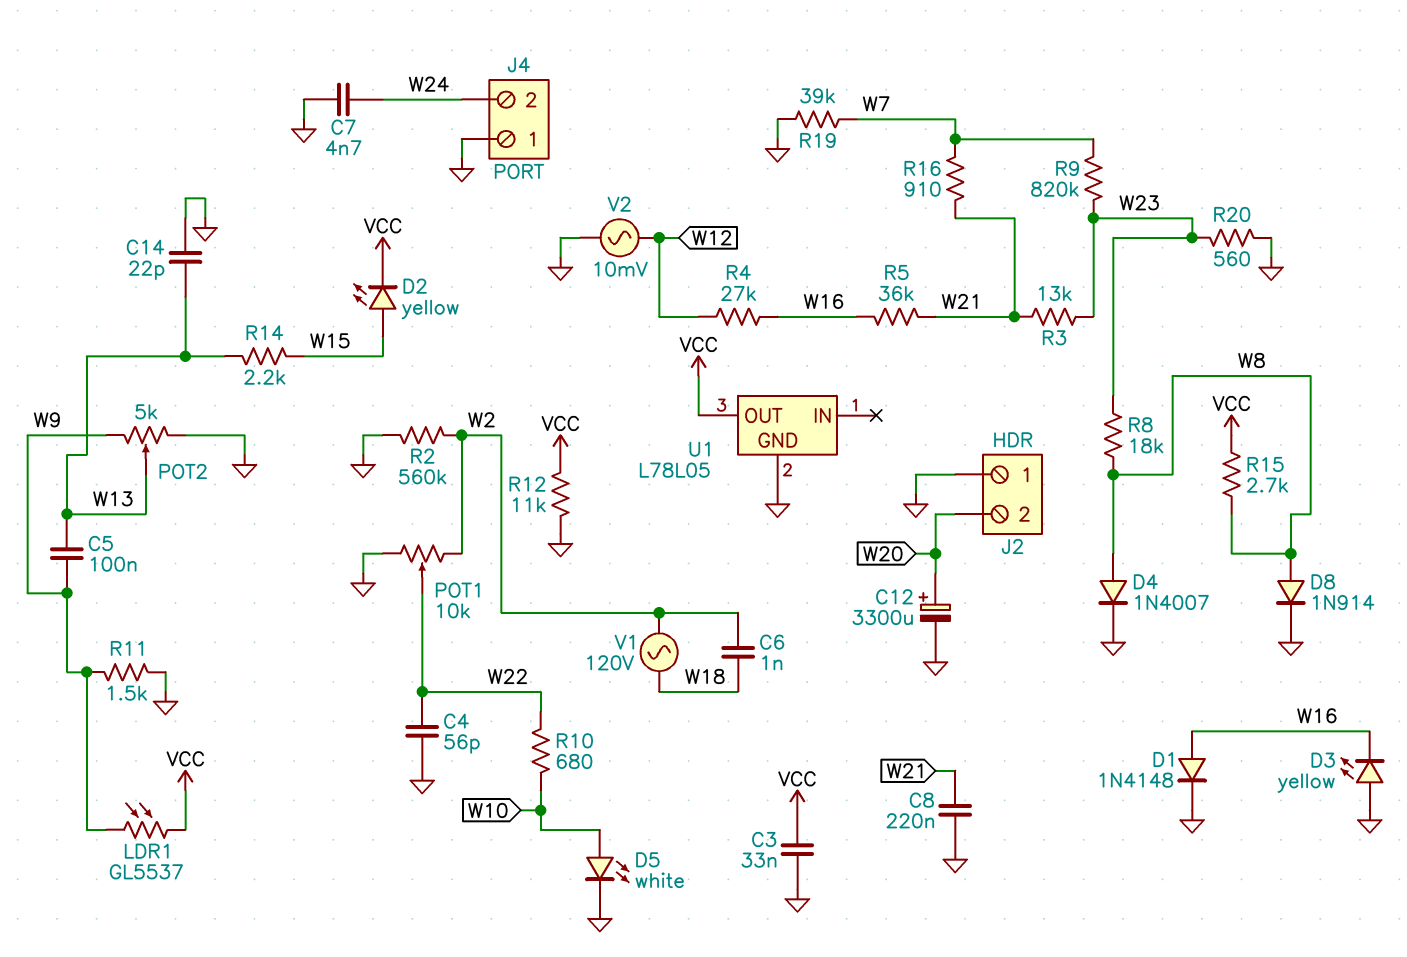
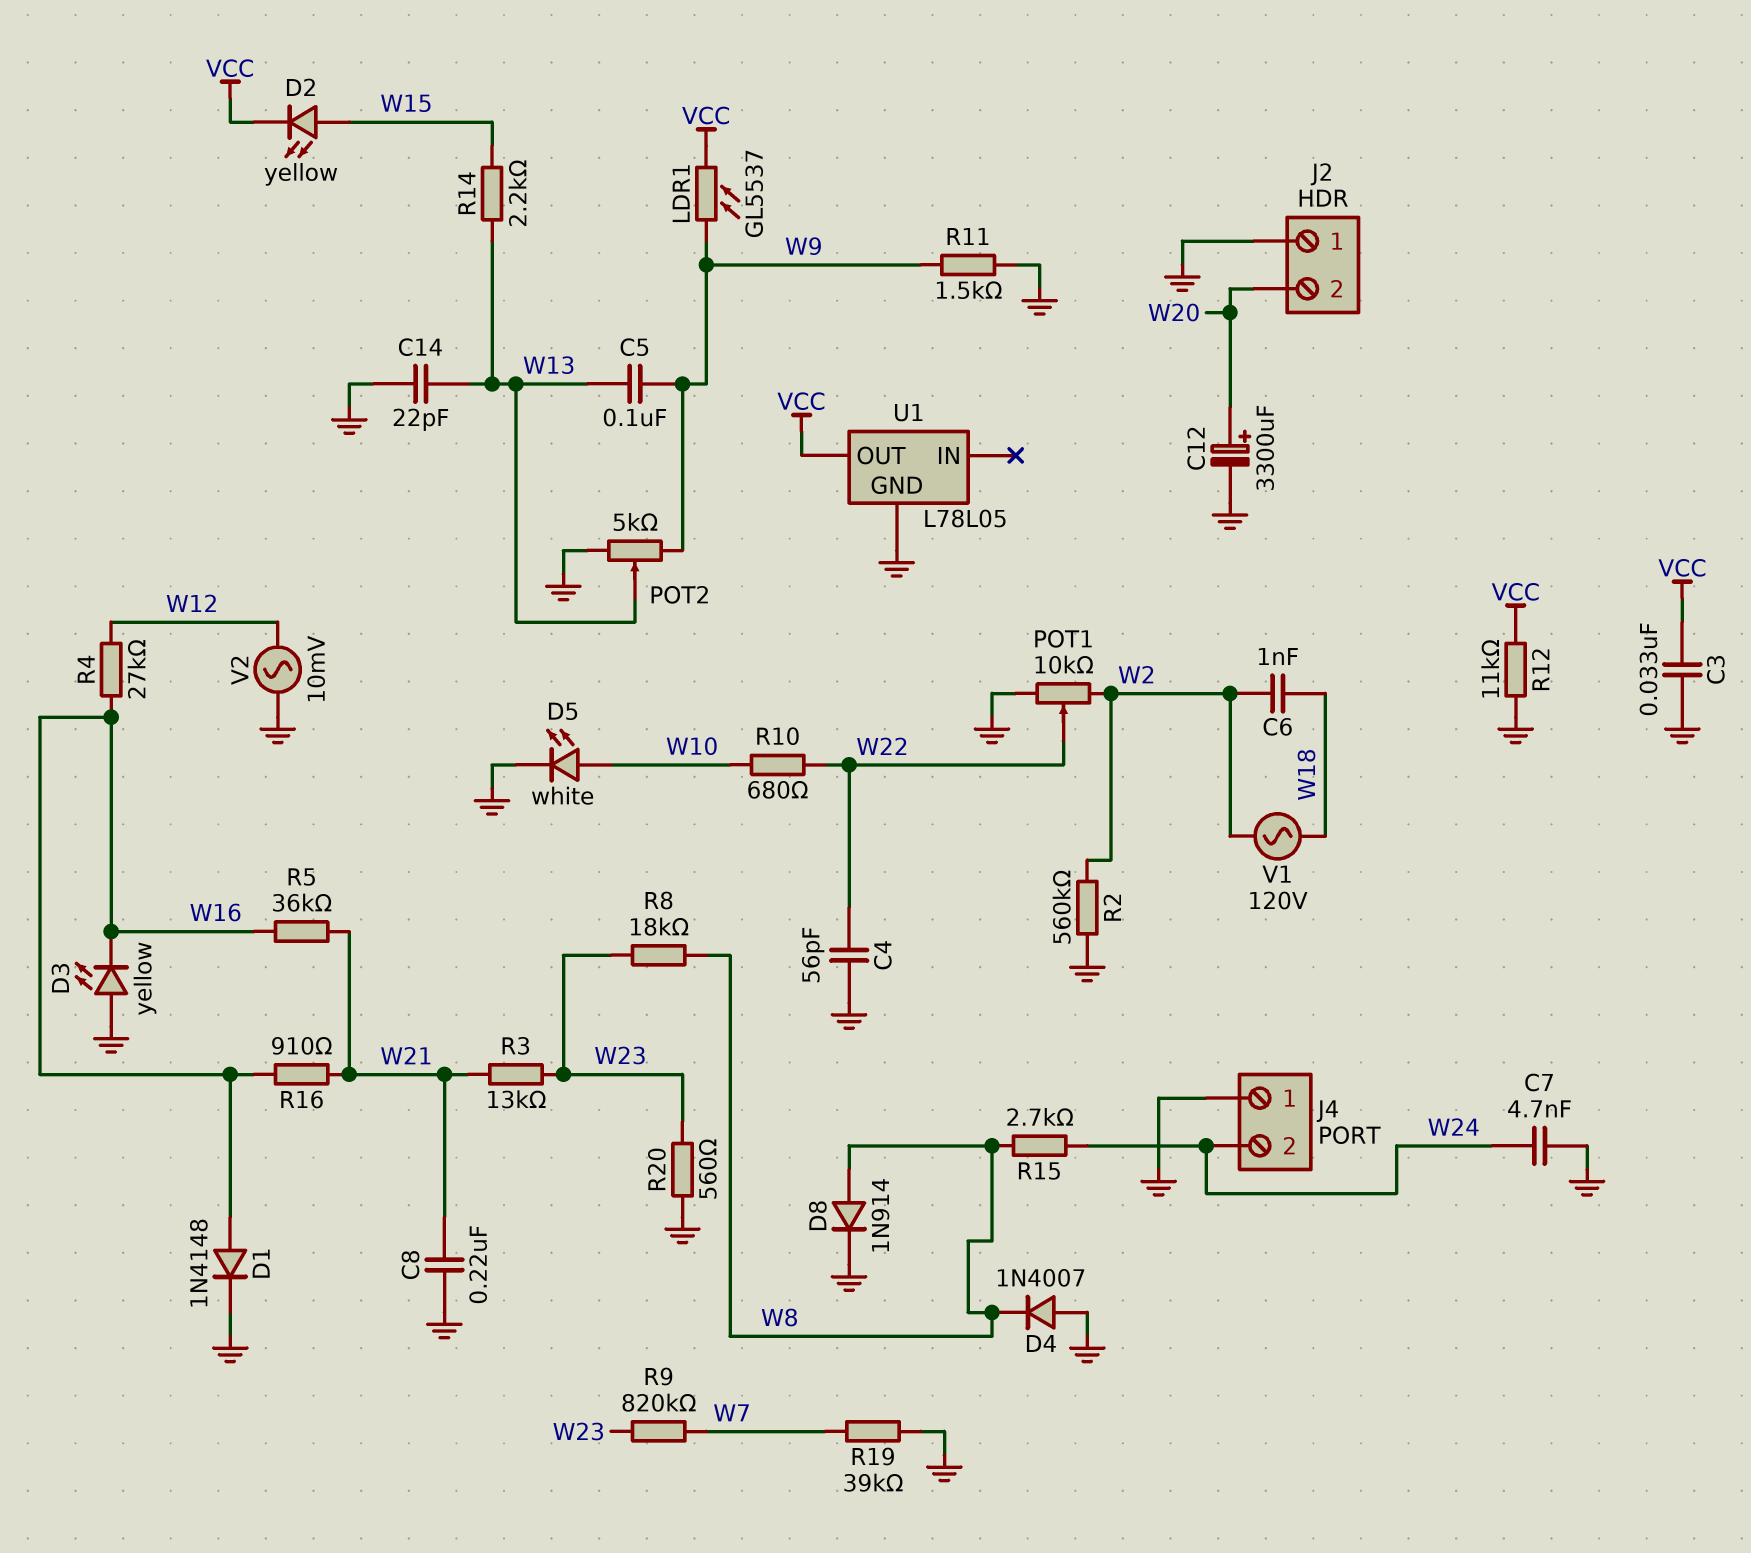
D4: diode 1N4007 (A W8, K GND) -> diode 1N4007 (A GND, K W8)
R15: 2.7k (VCC, W8) -> 2.7k (W8, W24)
R16: 910 (W7, W21) -> 910 (W16, W21)

